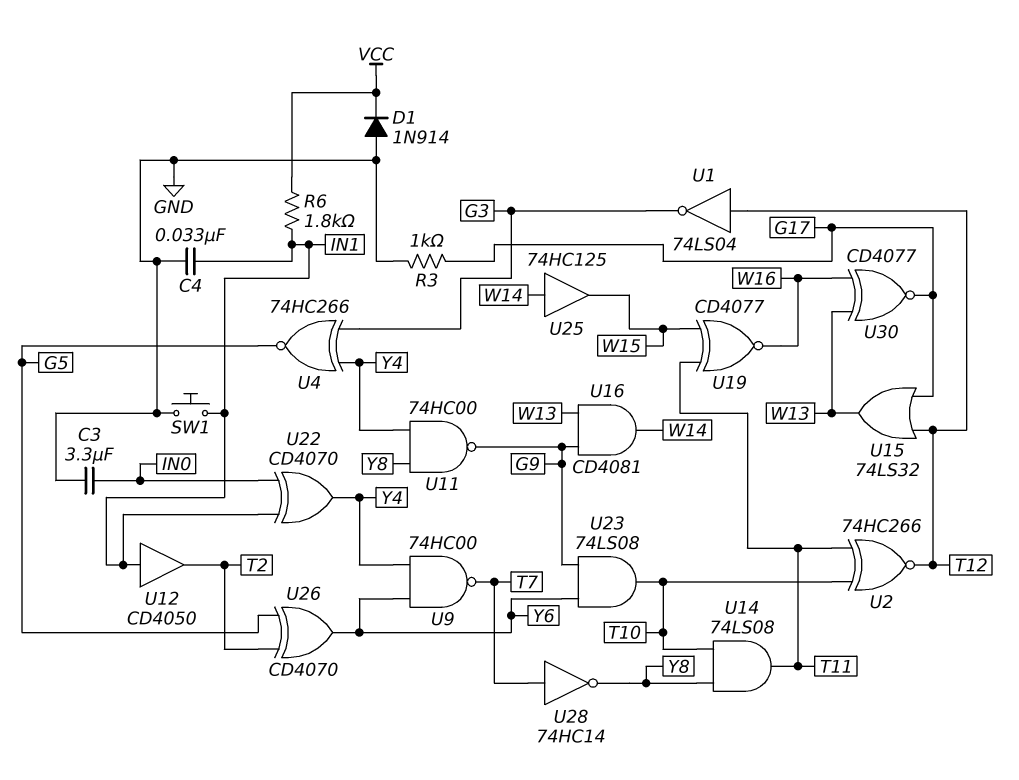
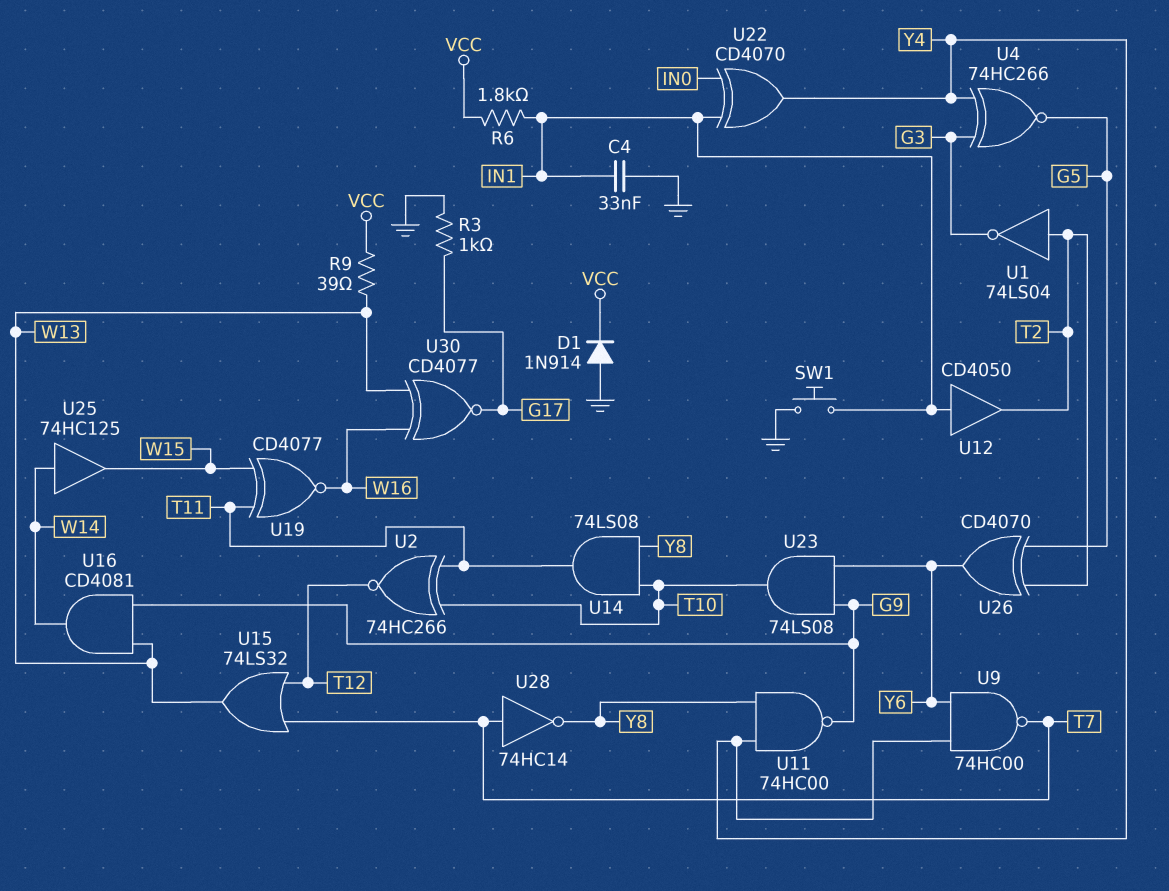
C3: 3.3uF (GND, IN0) -> none
R9: none -> 39 (VCC, W13)
U1: NOT 74LS04 (in T12, out G3) -> NOT 74LS04 (in T2, out G3)
U15: OR 74LS32 (in G17, in T12, out W13) -> OR 74LS32 (in T7, in T12, out W13)

